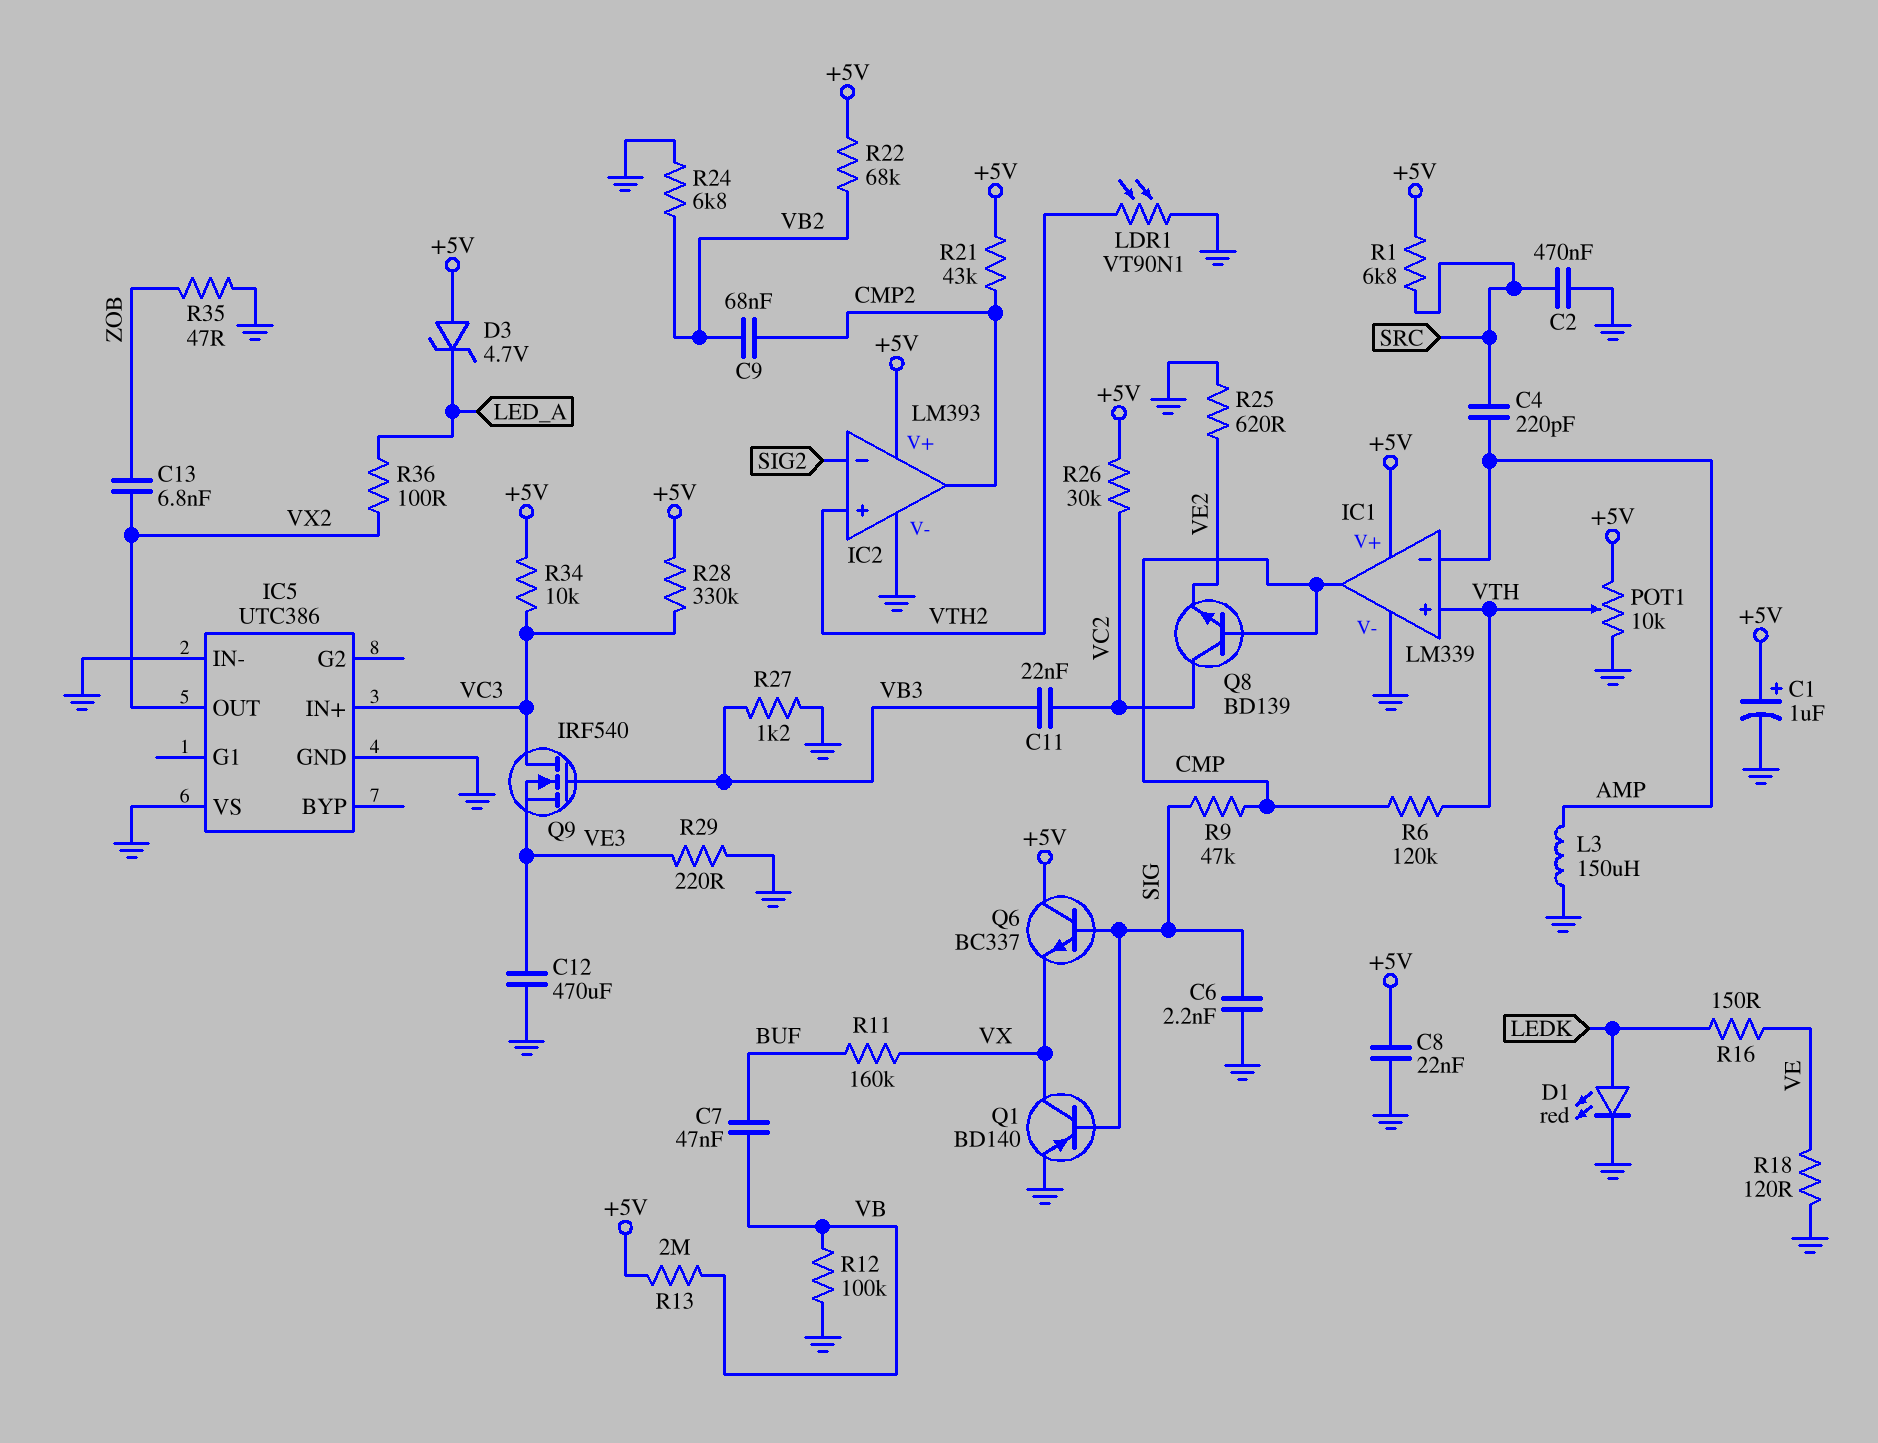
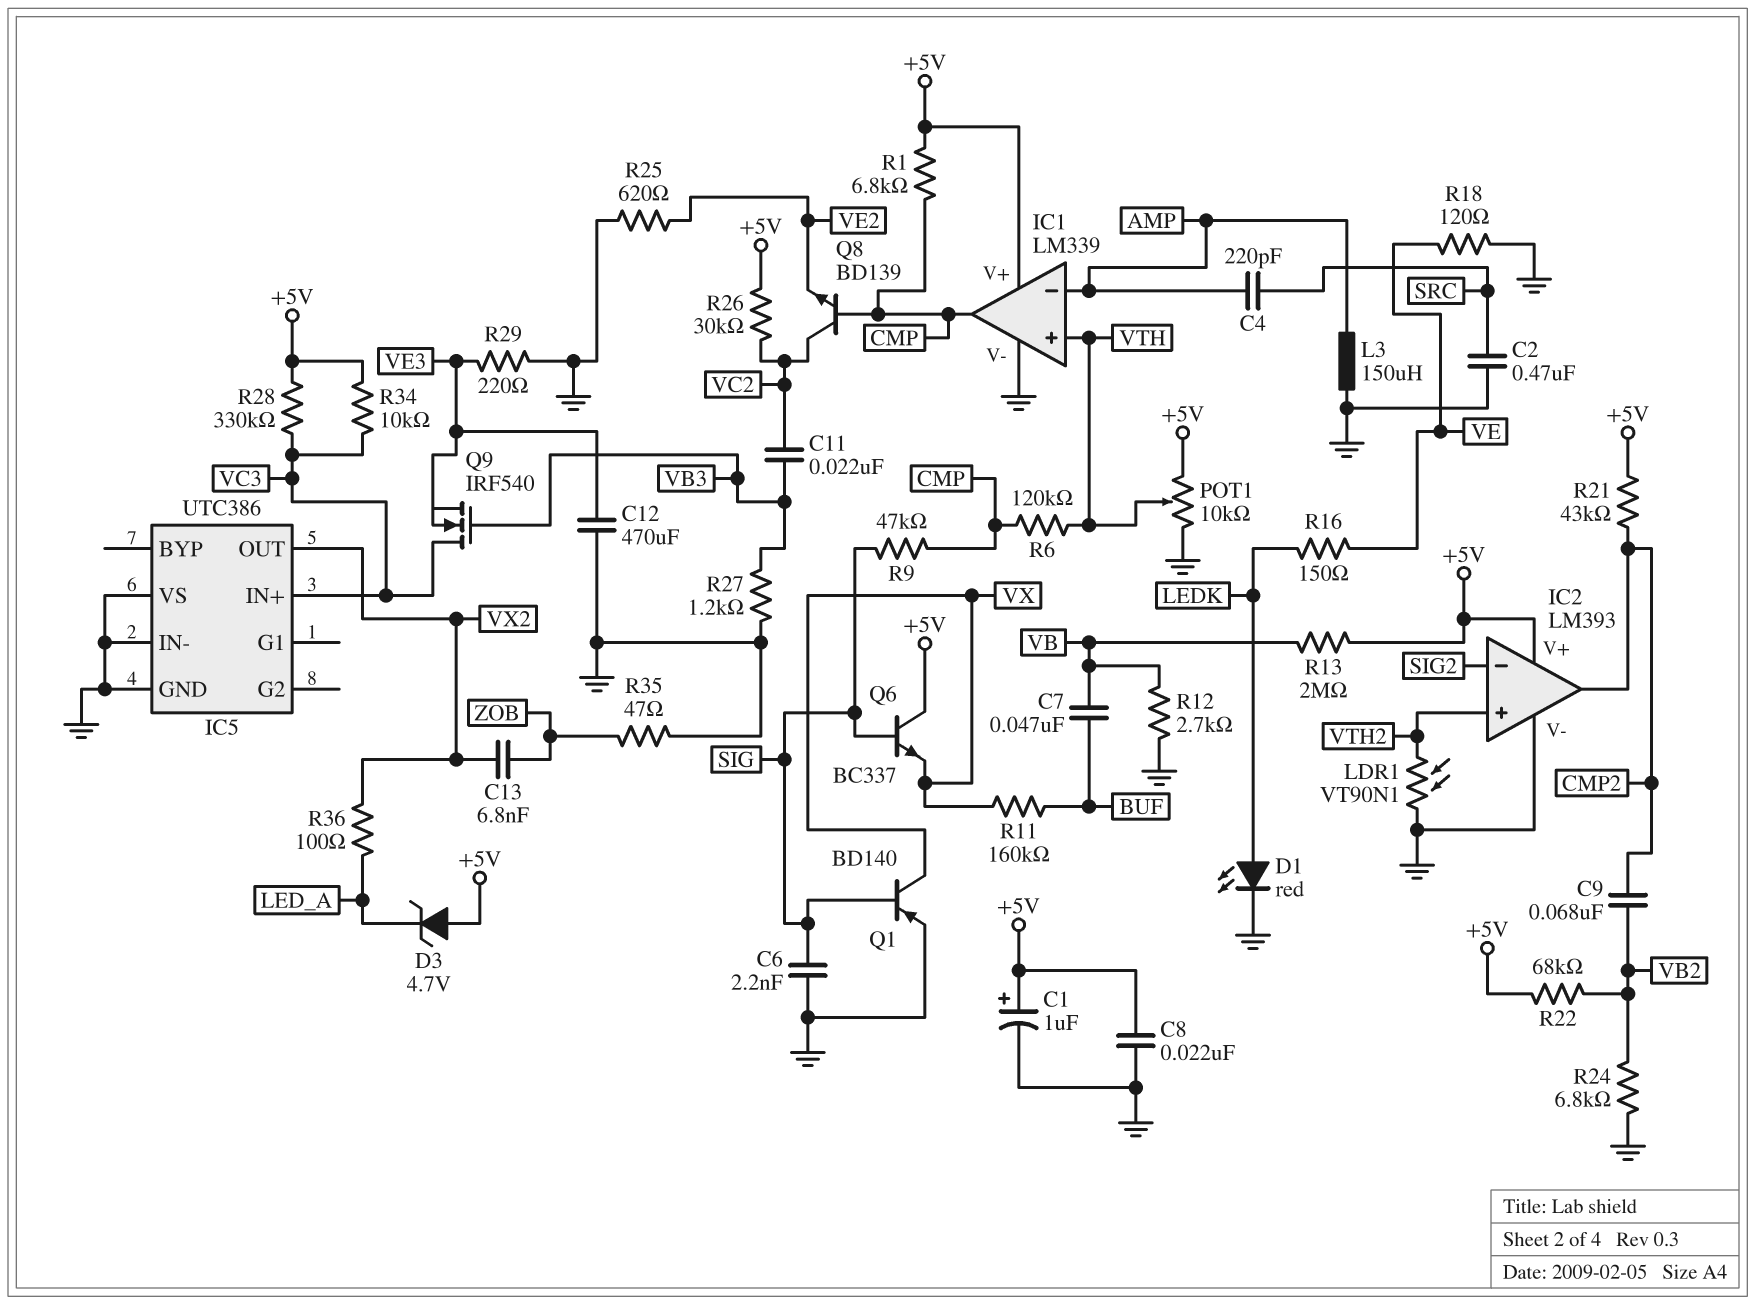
R1: 6.8k (+5V, SRC) -> 6.8k (+5V, CMP)
R12: 100k (GND, VB) -> 2.7k (GND, VB)

